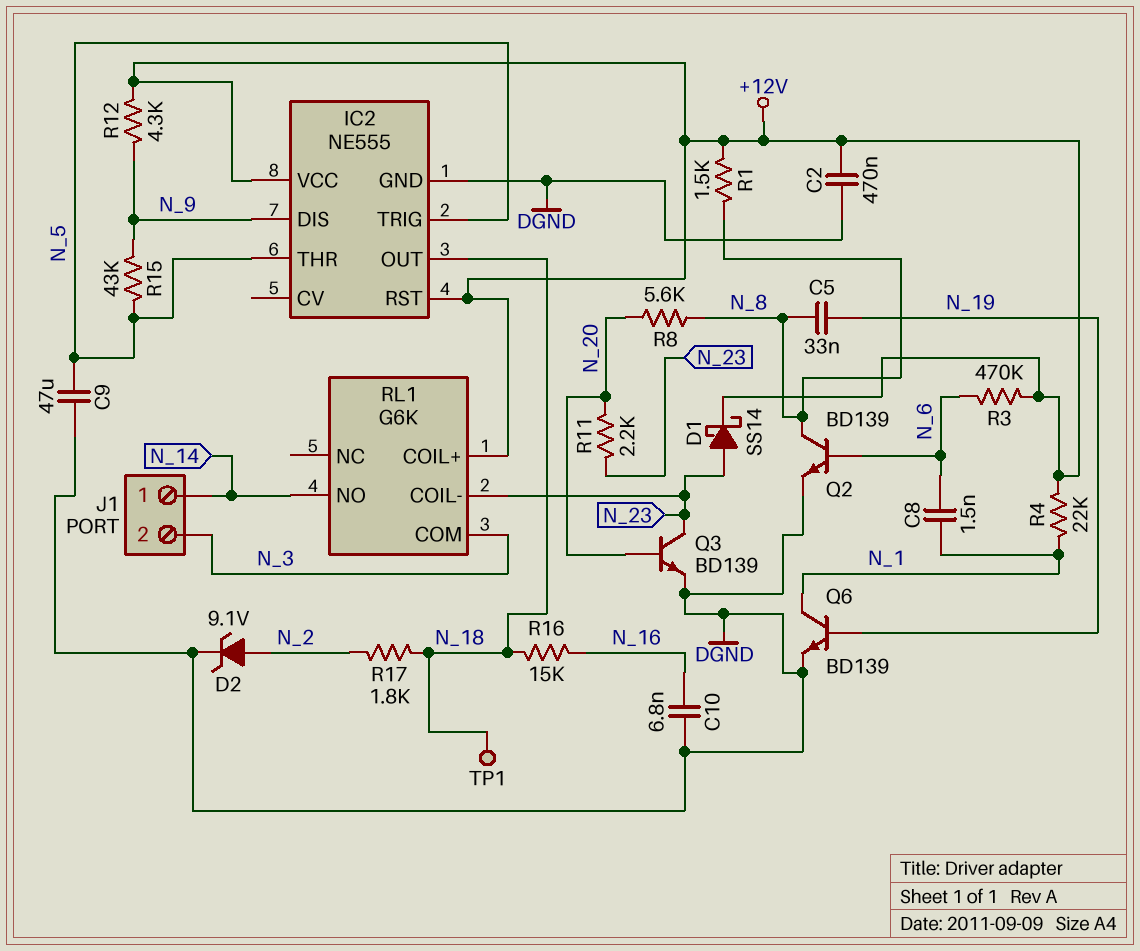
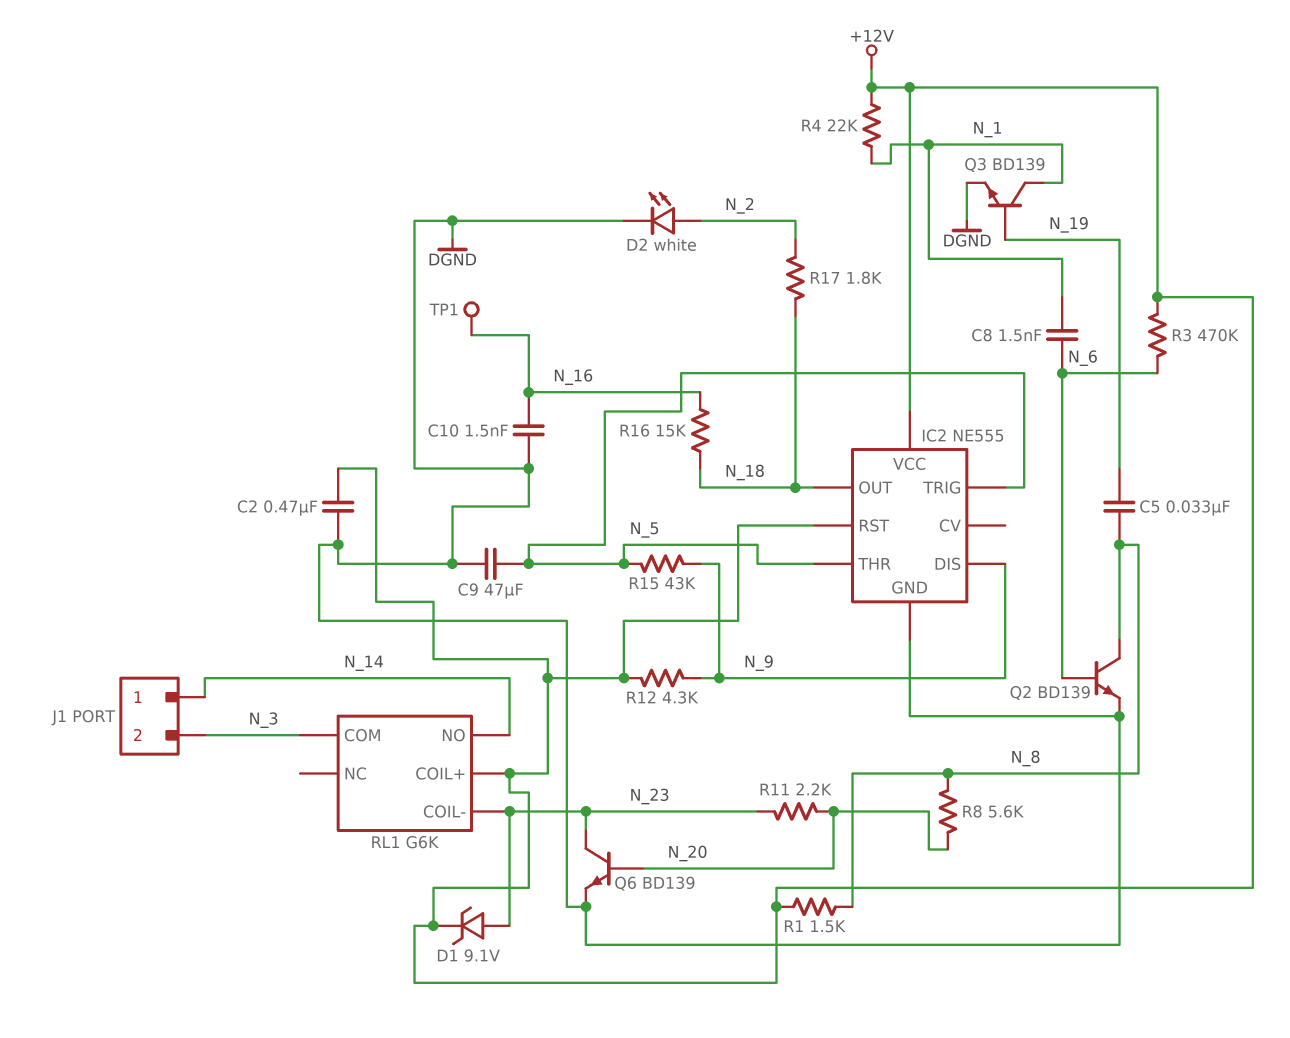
C10: 6.8nF (DGND, N_16) -> 1.5nF (DGND, N_16)
D1: schottky SS14 (A N_23, K +12V) -> zener 9.1V (A N_23, K +12V)
D2: zener 9.1V (A N_2, K DGND) -> LED white (A N_2, K DGND)
Q3: NPN BD139 (B N_20, C N_23, E DGND) -> NPN BD139 (B N_19, C N_1, E DGND)
Q6: NPN BD139 (B N_19, C N_1, E DGND) -> NPN BD139 (B N_20, C N_23, E DGND)
TP1: test point (N_18) -> test point (N_16)

